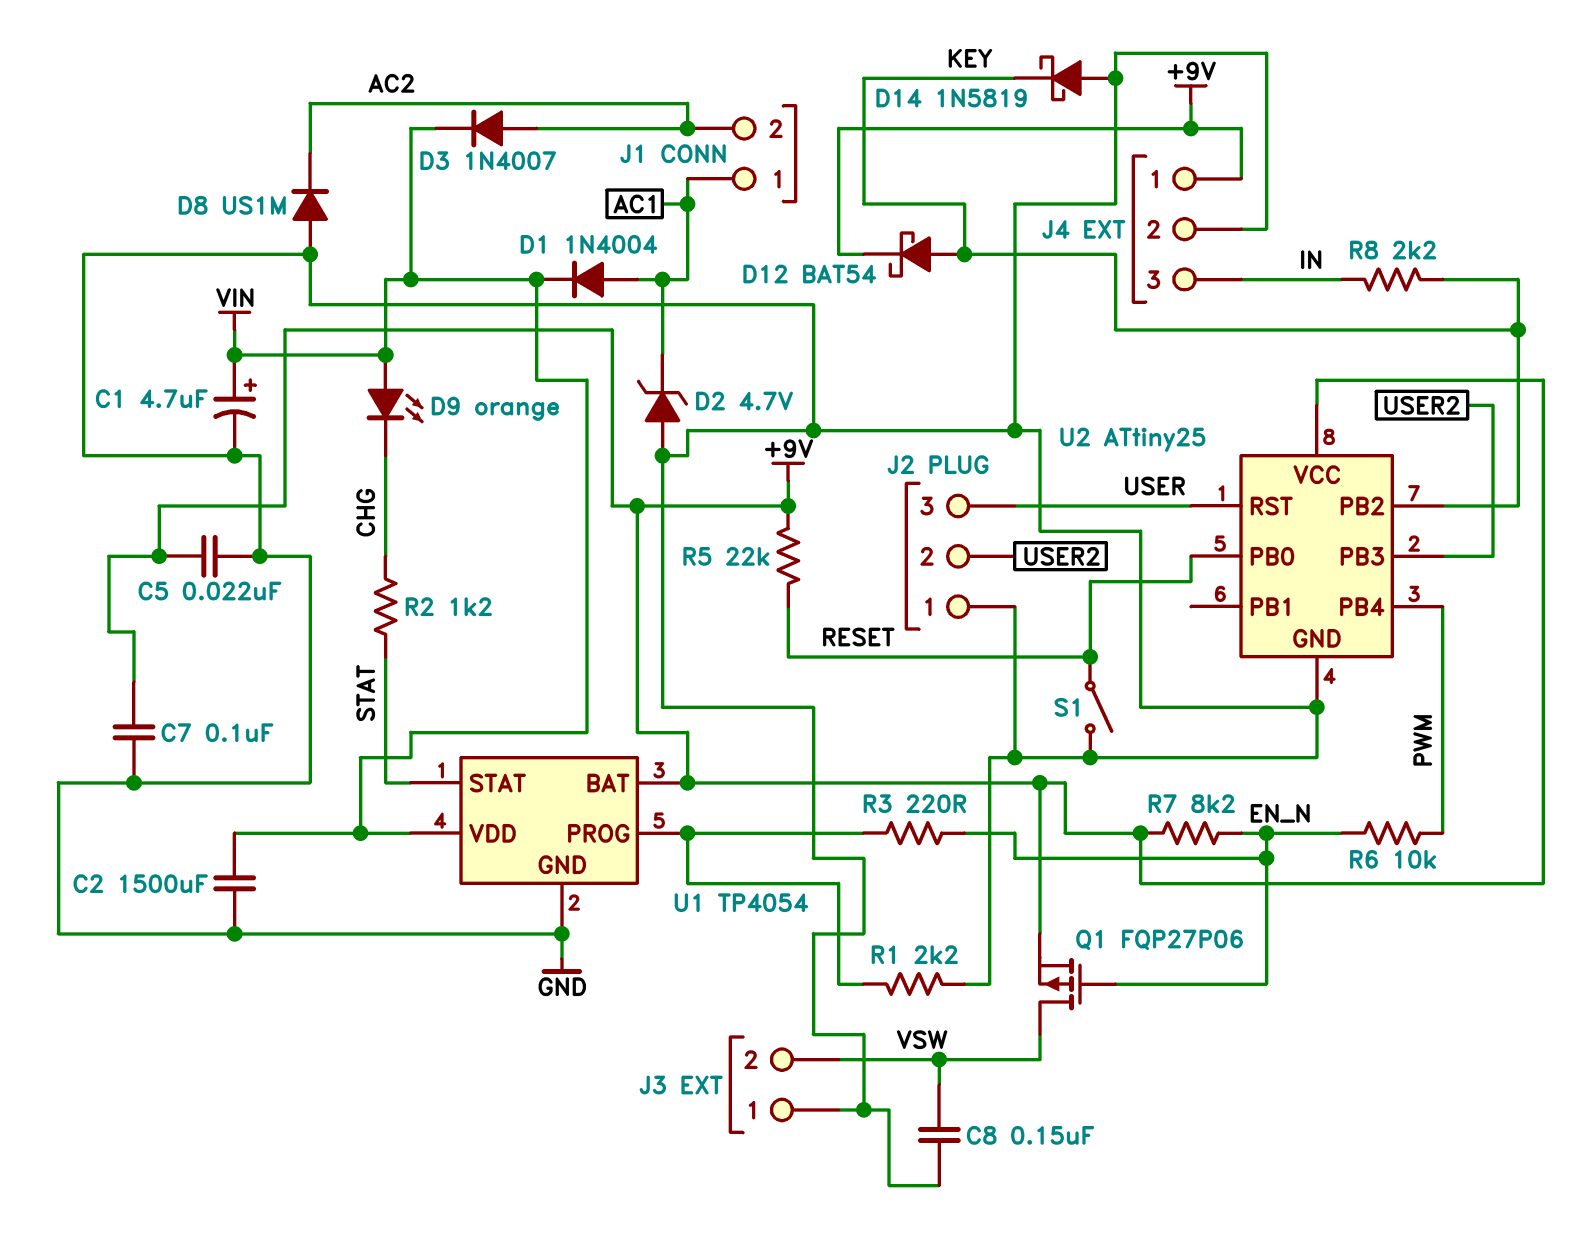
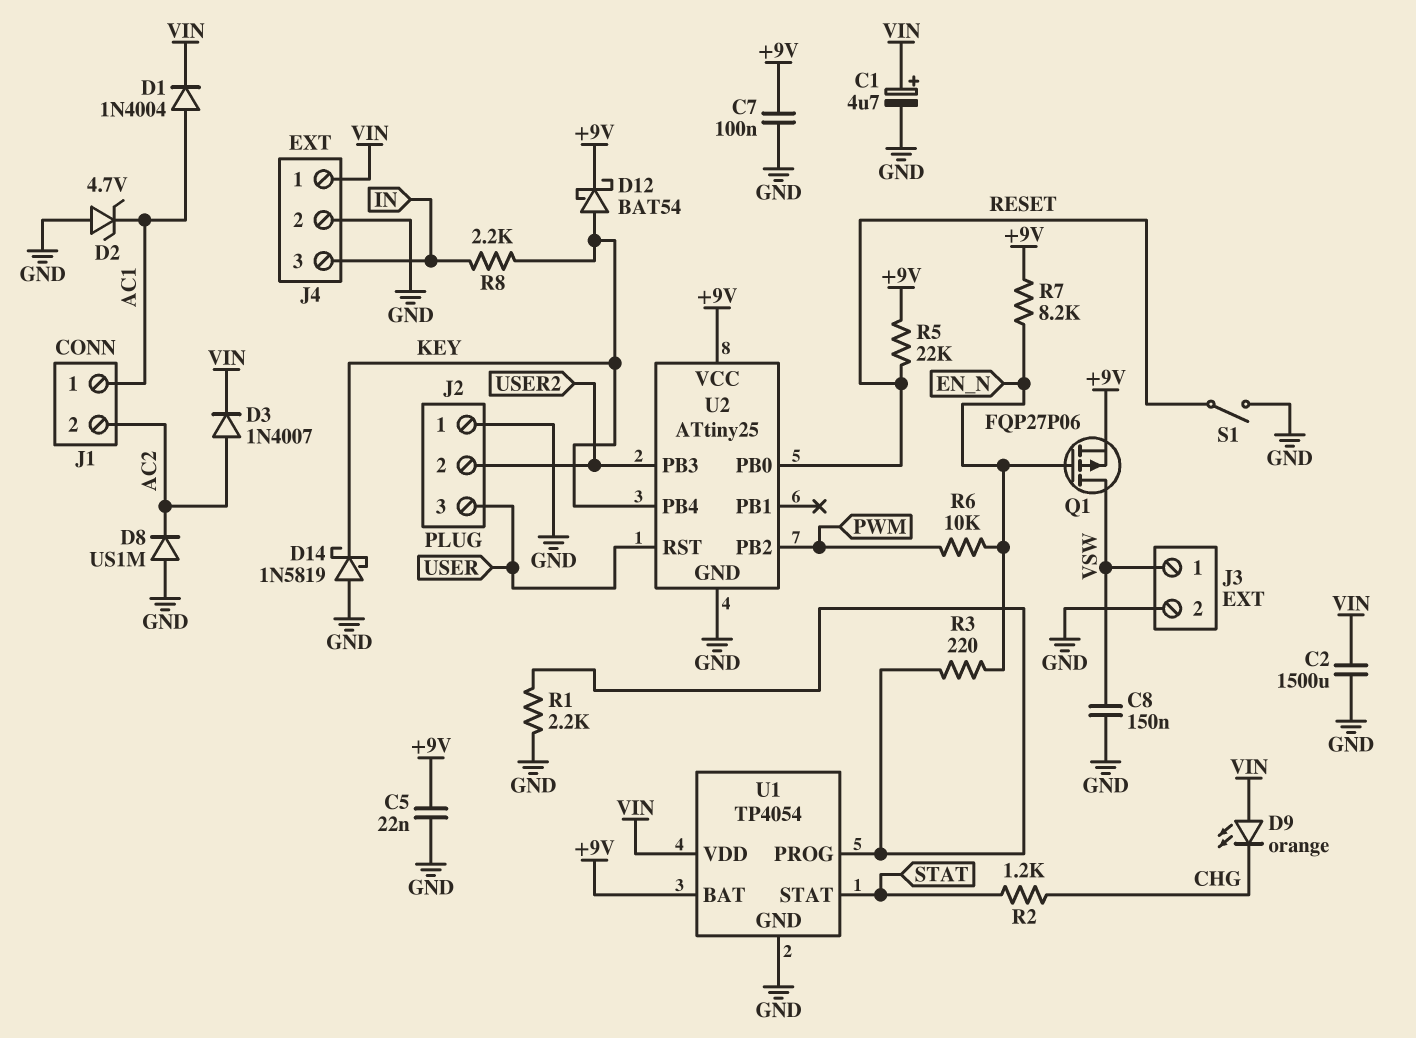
J3 pin 1: GND -> VSW
J3 pin 2: VSW -> GND
J4 pin 1: +9V -> VIN
U2 pin PB2: KEY -> PWM
U2 pin PB4: PWM -> KEY

